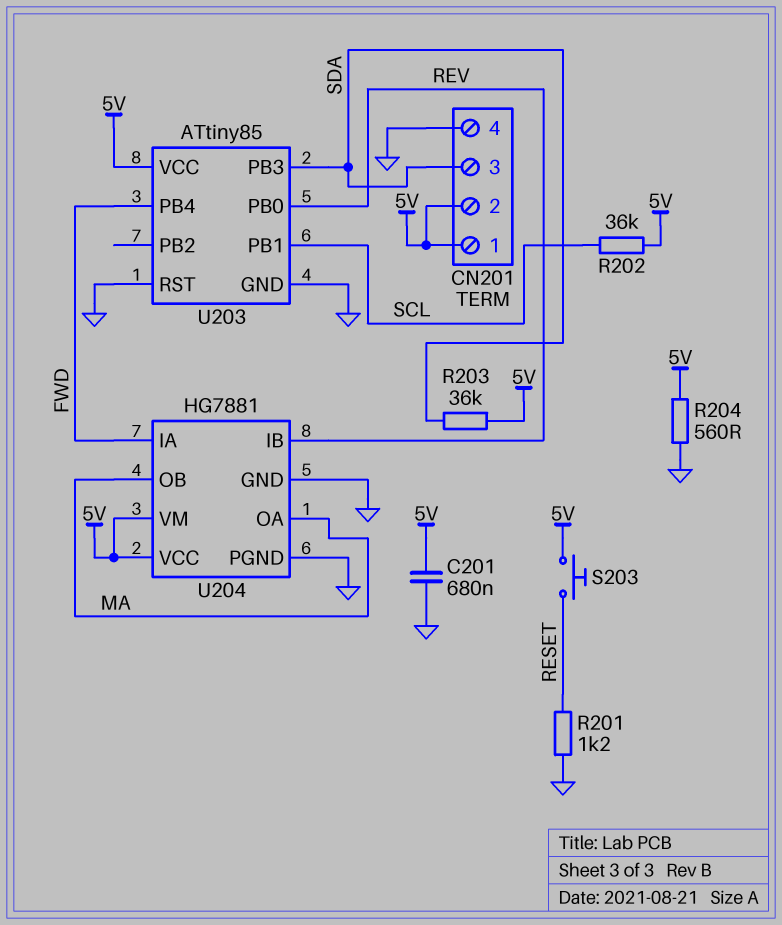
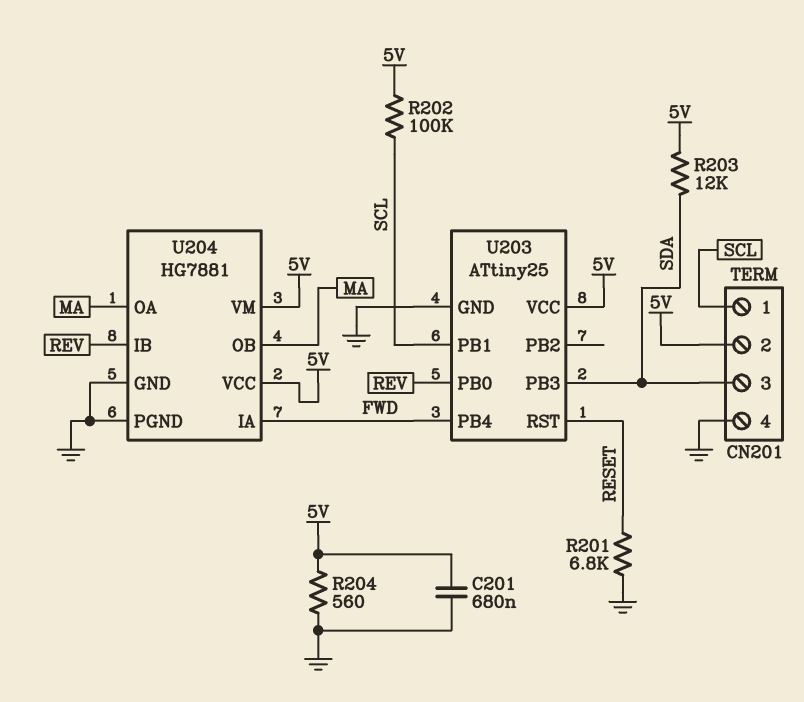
CN201 pin 1: 5V -> SCL
R201: 1.2k (GND, RESET) -> 6.8k (GND, RESET)
R202: 36k (5V, SCL) -> 100k (5V, SCL)
R203: 36k (5V, SDA) -> 12k (5V, SDA)
S203: button (5V, RESET) -> none
U203: ATtiny85 -> ATtiny25
U203 pin RST: GND -> RESET

